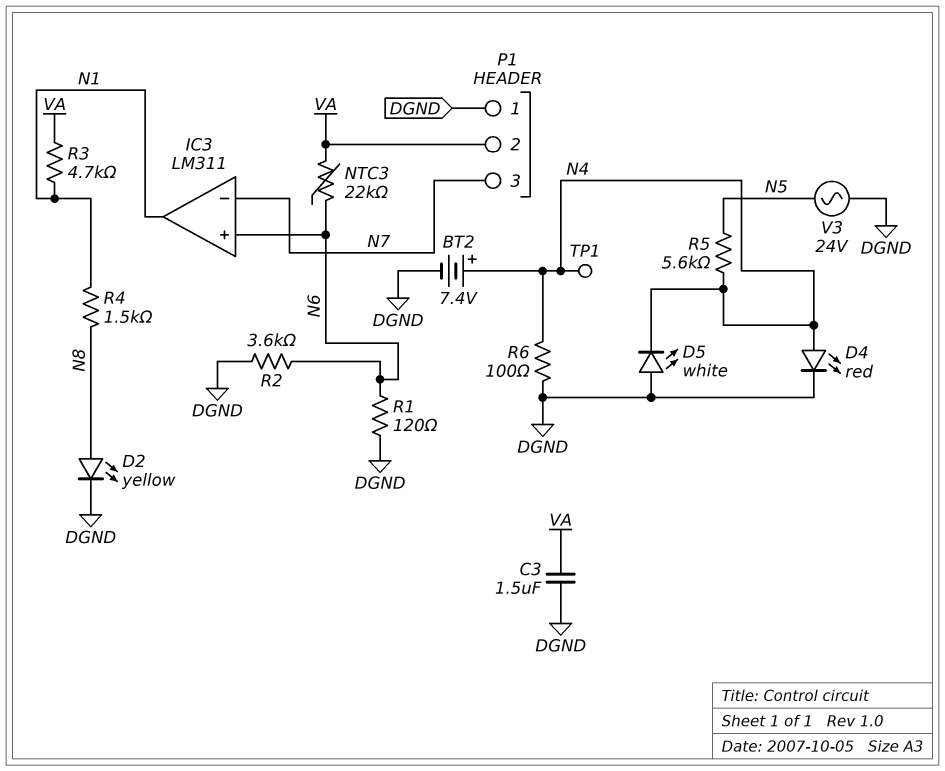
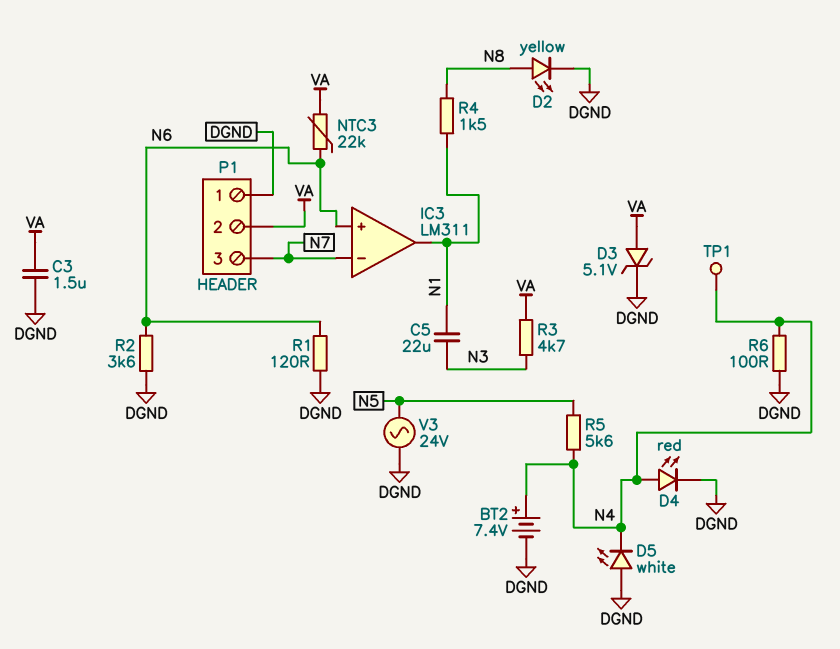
C5: none -> 22uF (N1, N3)
D3: none -> zener 5.1V (A VA, K DGND)
R3: 4.7k (N1, VA) -> 4.7k (N3, VA)

